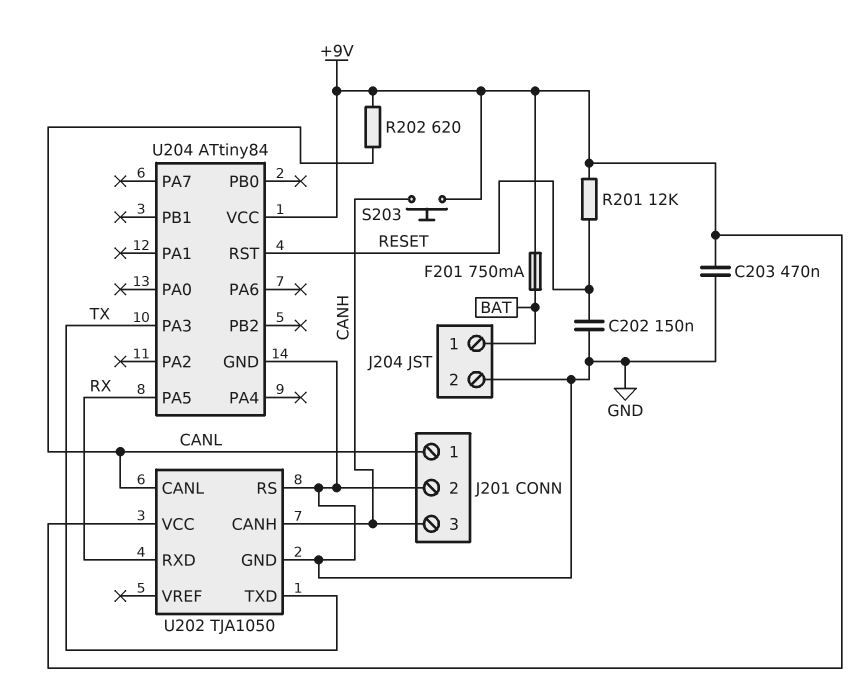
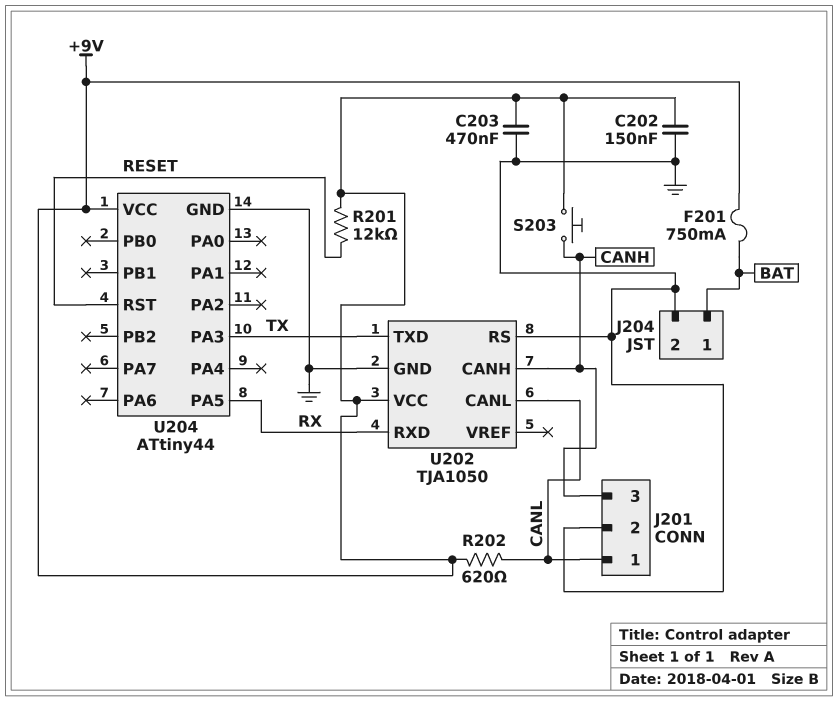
C202: 150nF (GND, RESET) -> 150nF (+9V, GND)
U204: ATtiny84 -> ATtiny44

